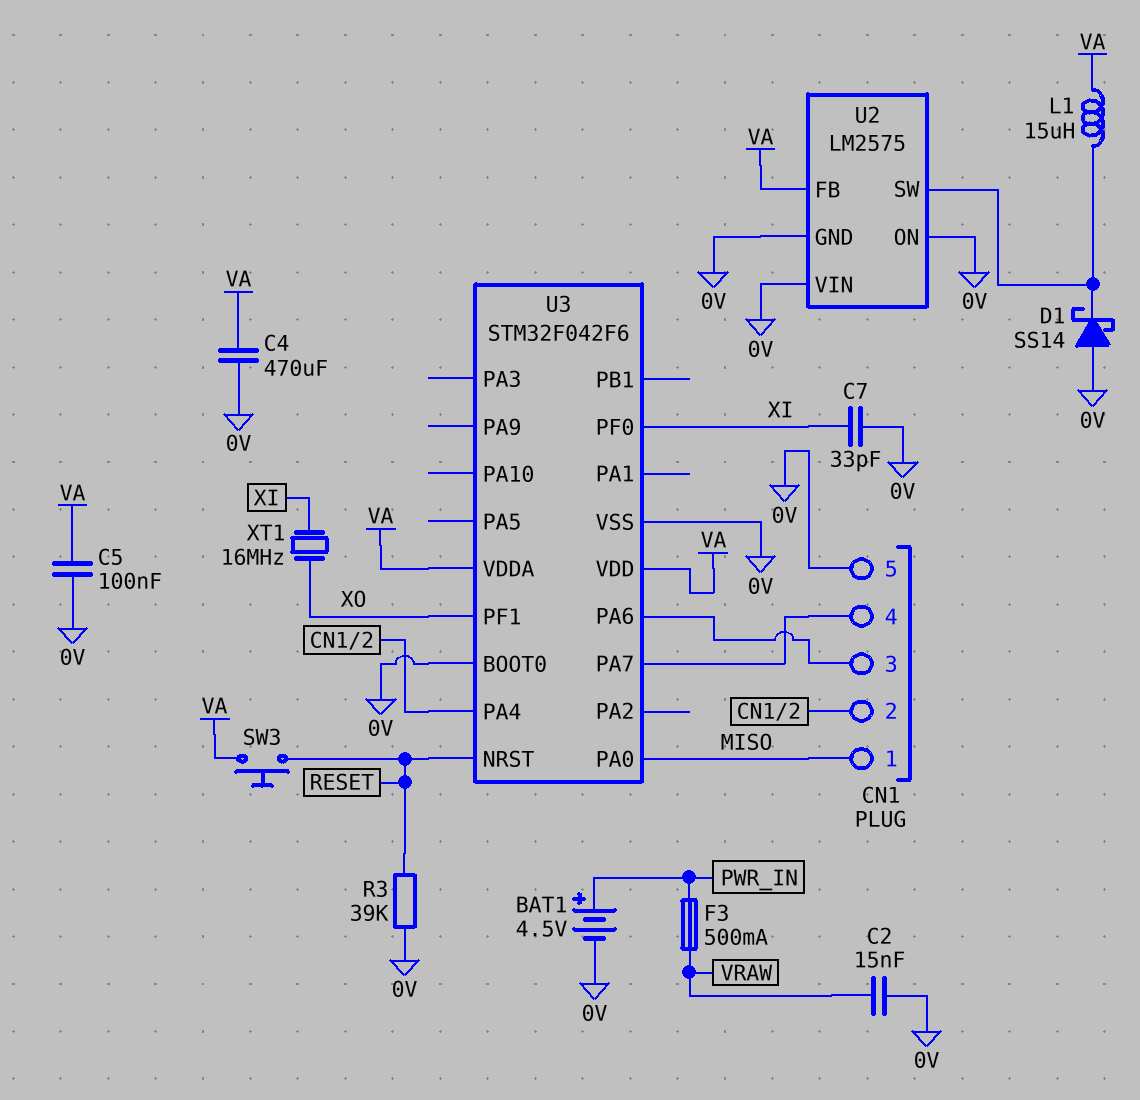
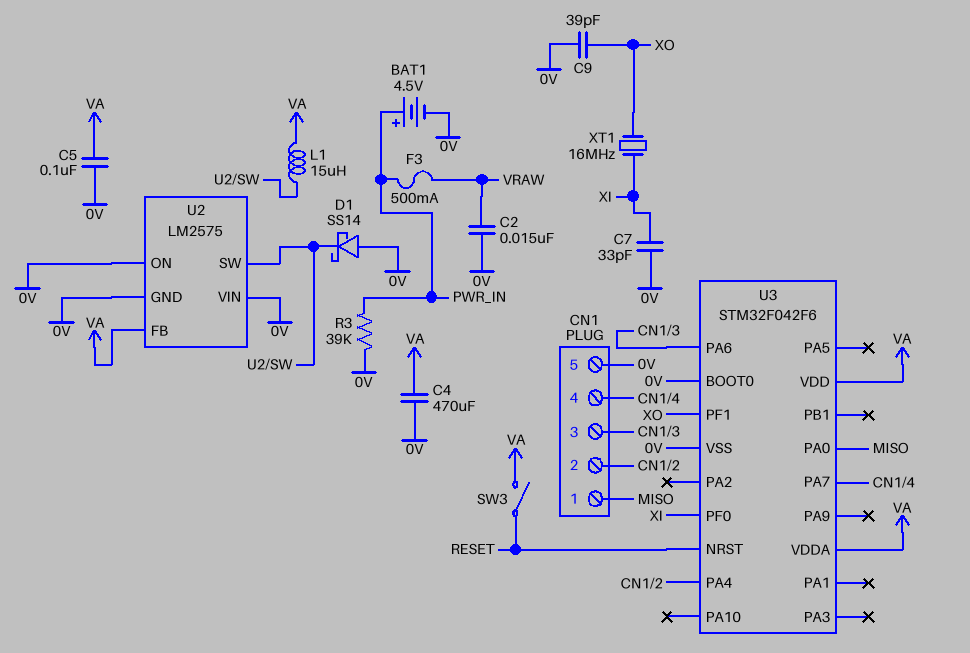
C9: none -> 39pF (0V, XO)
R3: 39k (0V, RESET) -> 39k (0V, PWR_IN)
SW3: button (RESET, VA) -> switch (RESET, VA)

